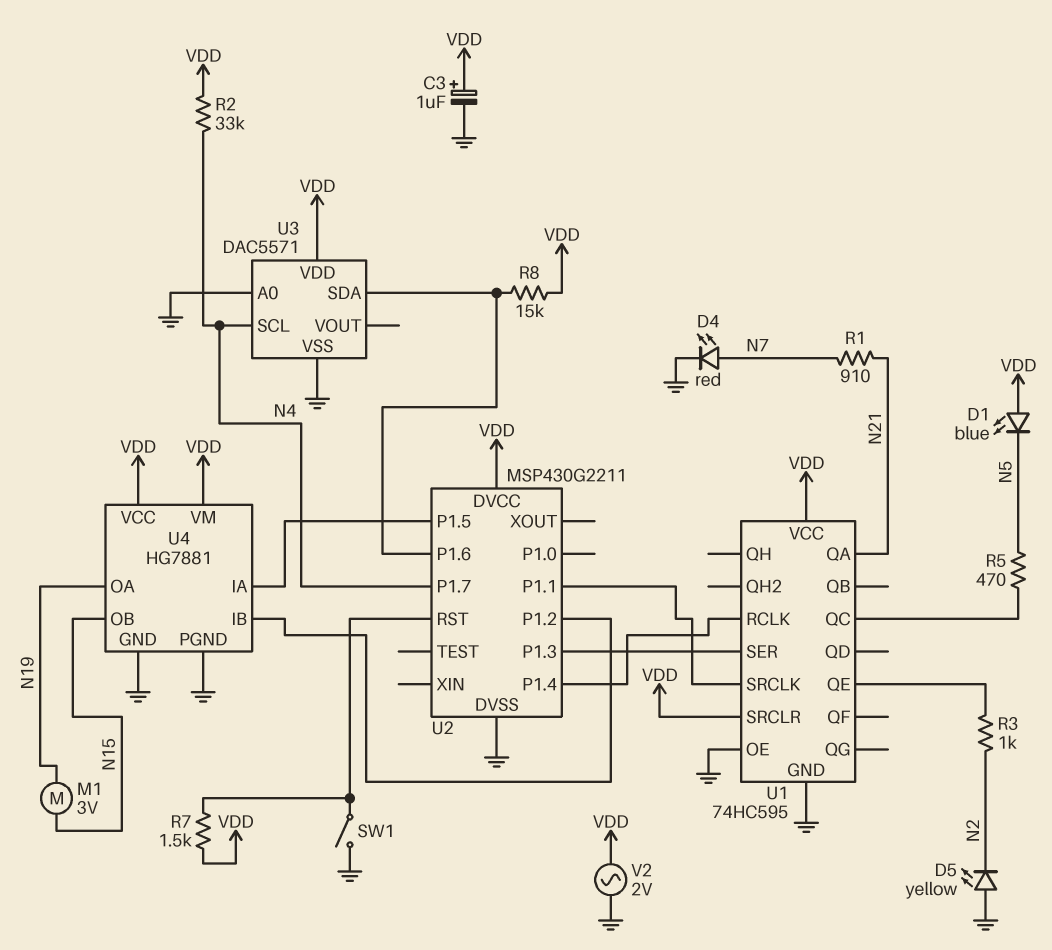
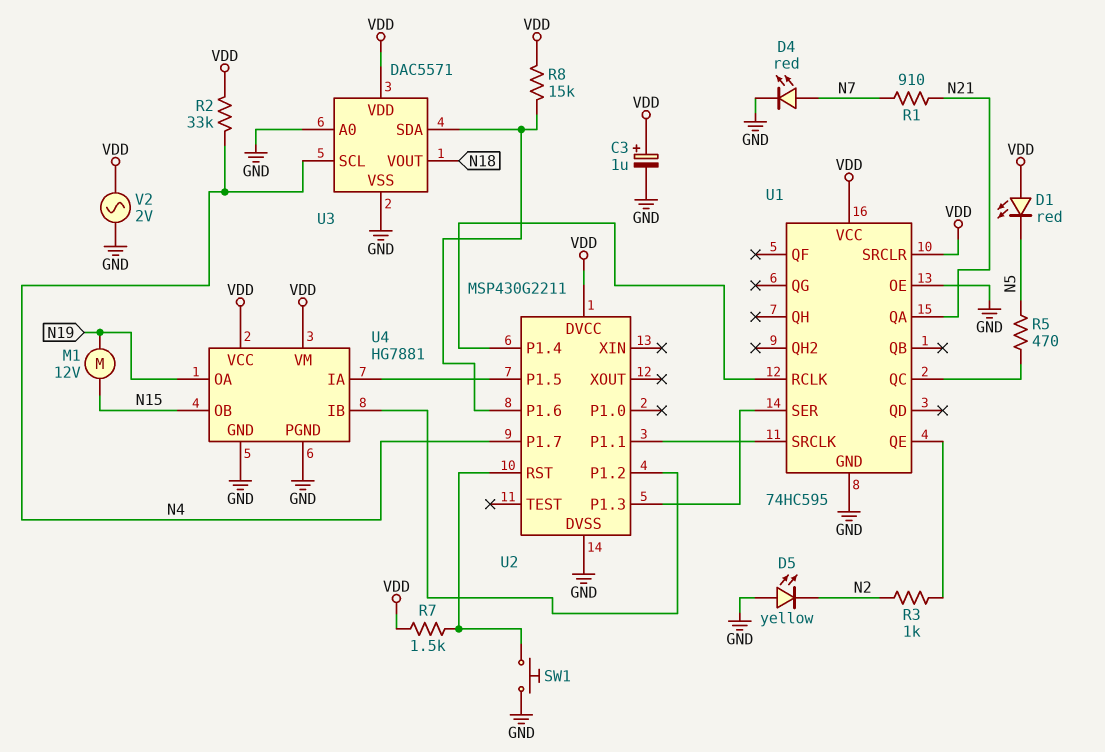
D1: LED blue (A VDD, K N5) -> LED red (A VDD, K N5)
M1: motor 3V (N15, N19) -> motor 12V (N15, N19)
SW1: switch (GND, U2/RST) -> button (GND, U2/RST)
U3 pin VOUT: none -> N18

